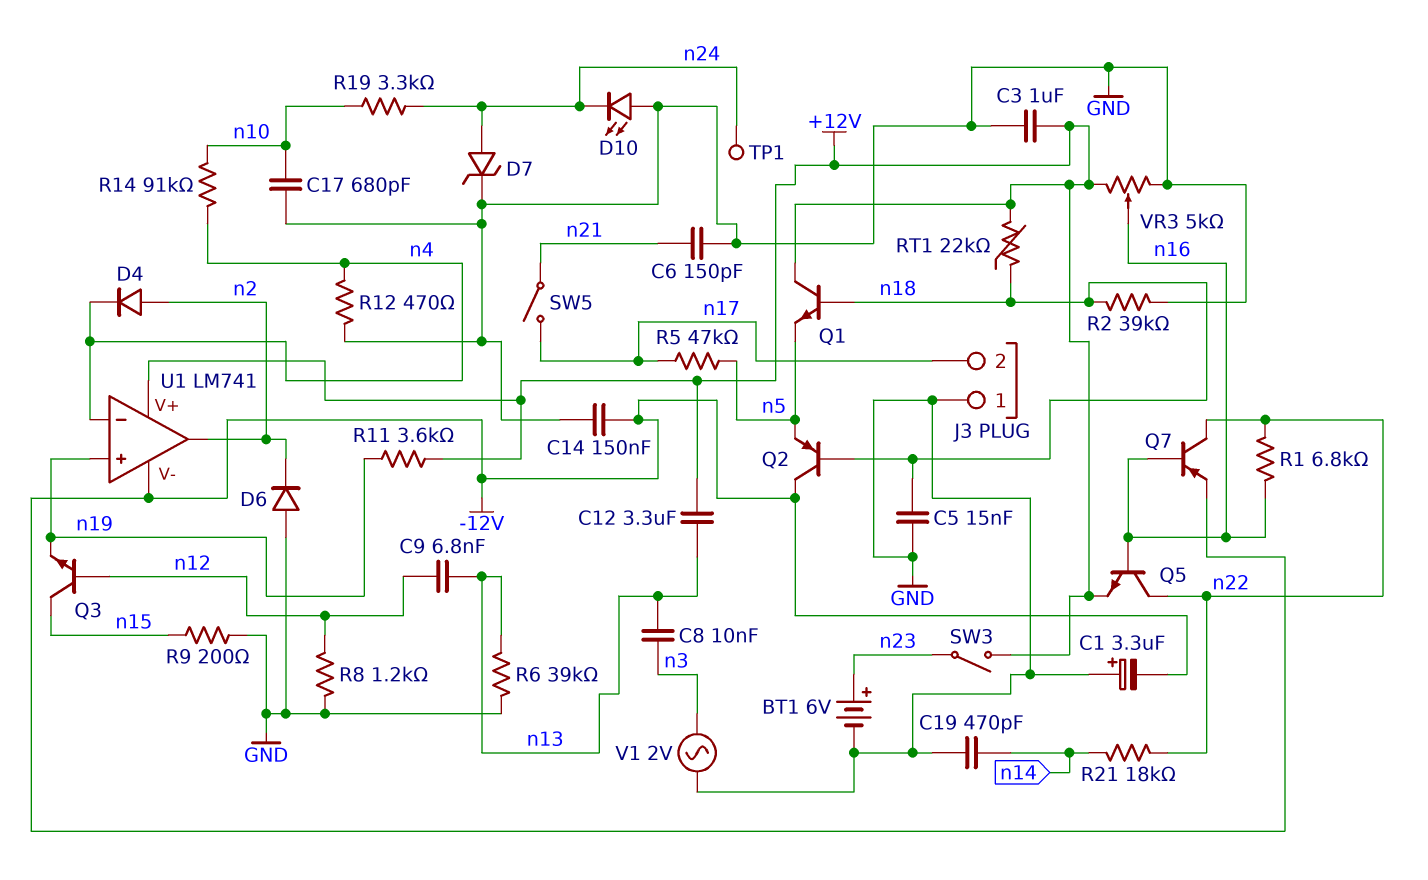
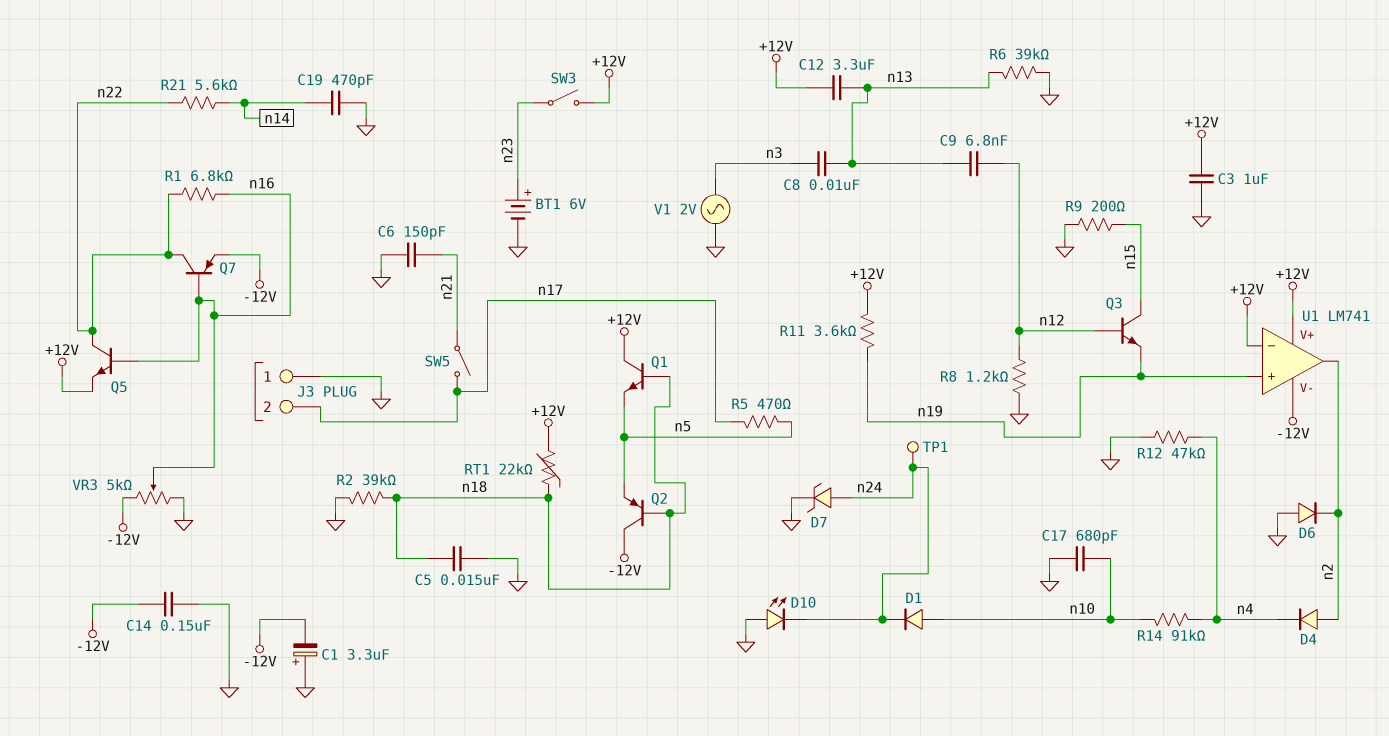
D1: none -> diode (A n10, K n24)
R5: 47k (n5, n17) -> 470 (n5, n17)
R12: 470 (GND, n4) -> 47k (GND, n4)
R19: 3.3k (n10, n24) -> none
R21: 18k (n14, n22) -> 5.6k (n14, n22)
U1 pin in-: n4 -> +12V
VR3: 5k (+12V, GND, wiper n16) -> 5k (-12V, GND, wiper n16)

